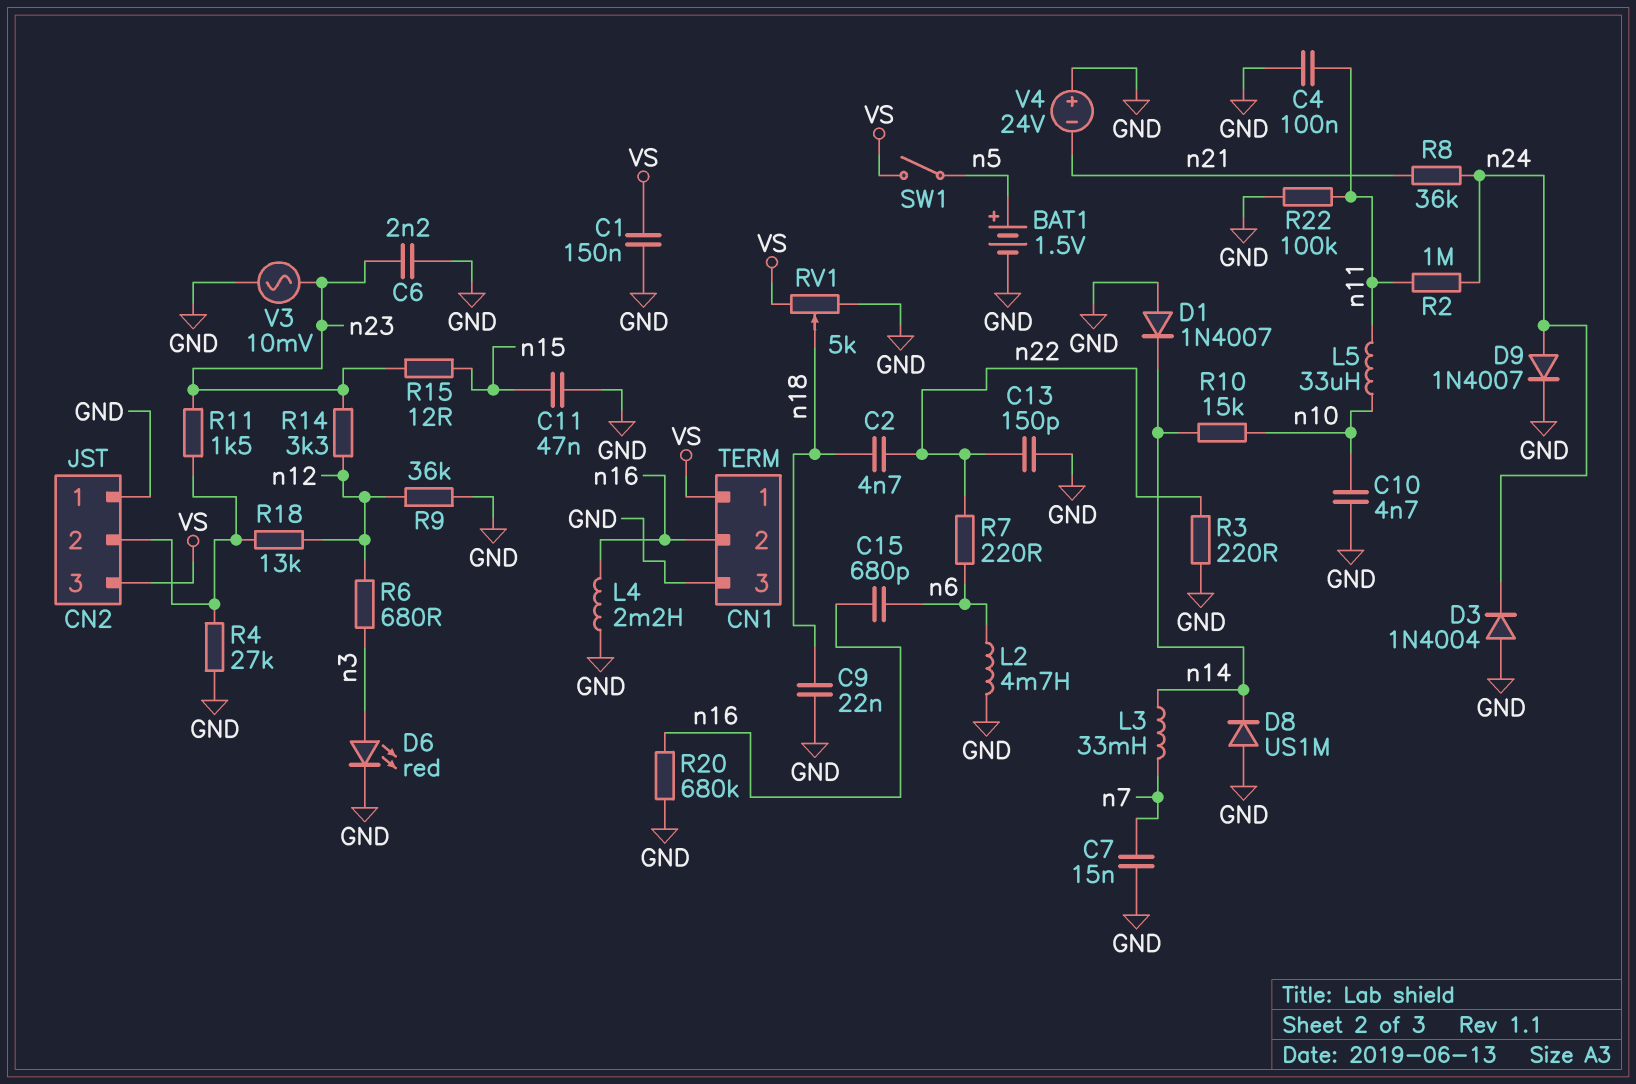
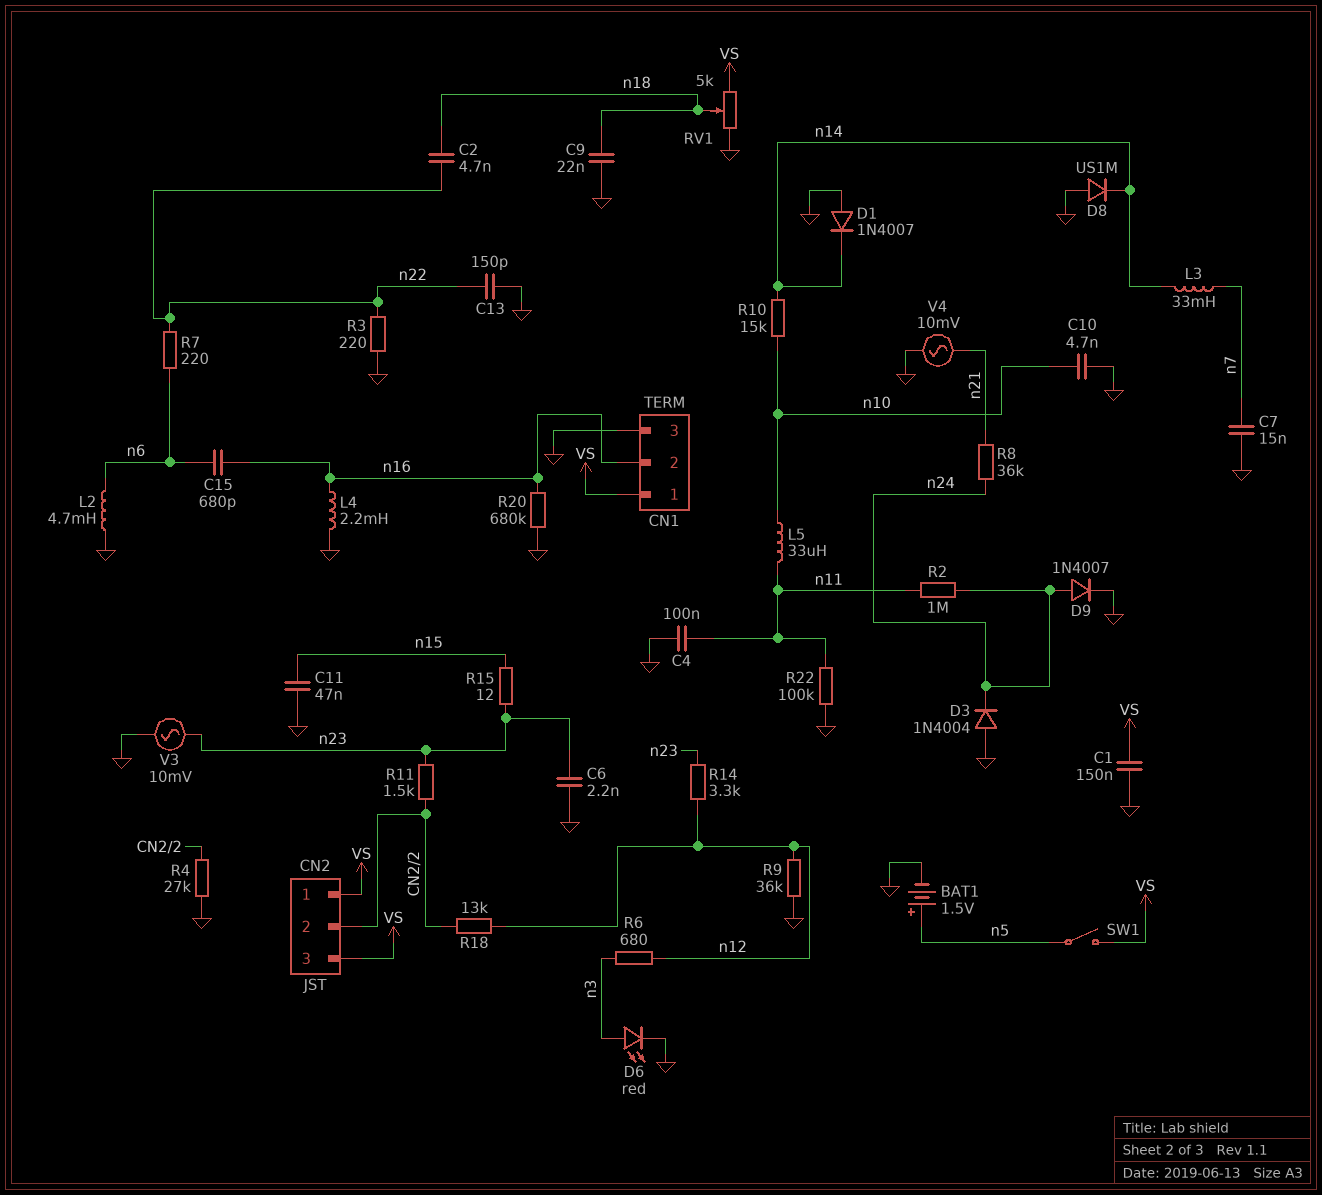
CN2 pin 1: GND -> VS
V4: 24V (plus GND, minus n21) -> AC 10mV (GND, n21)

